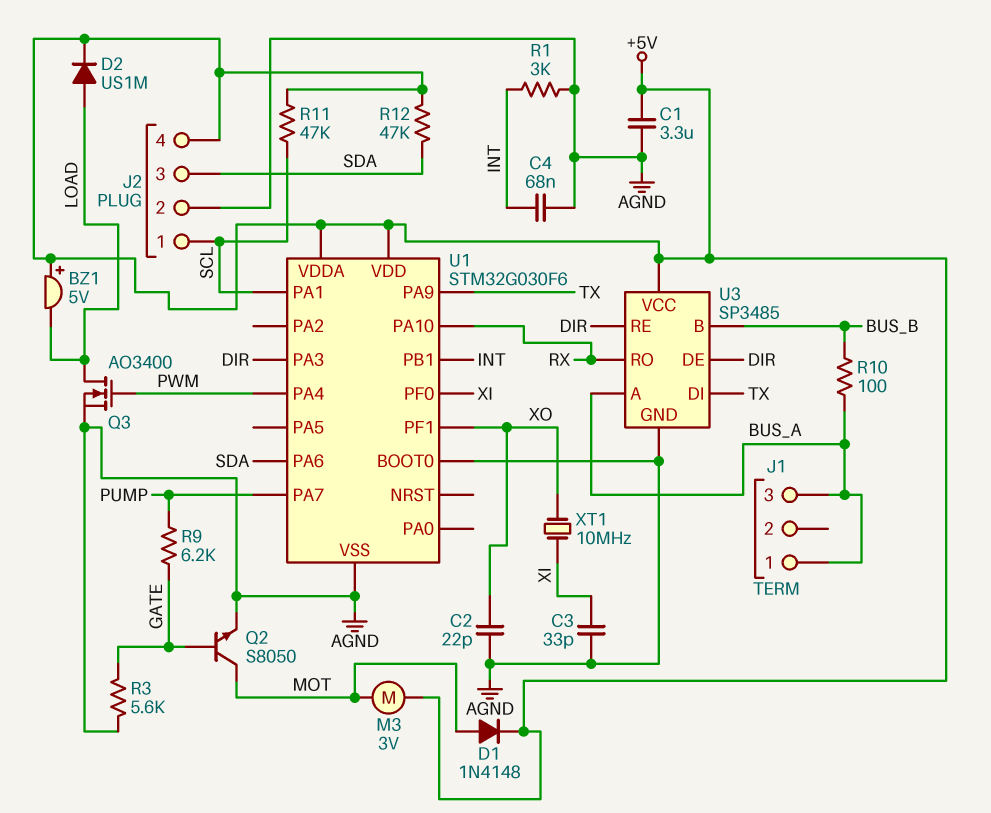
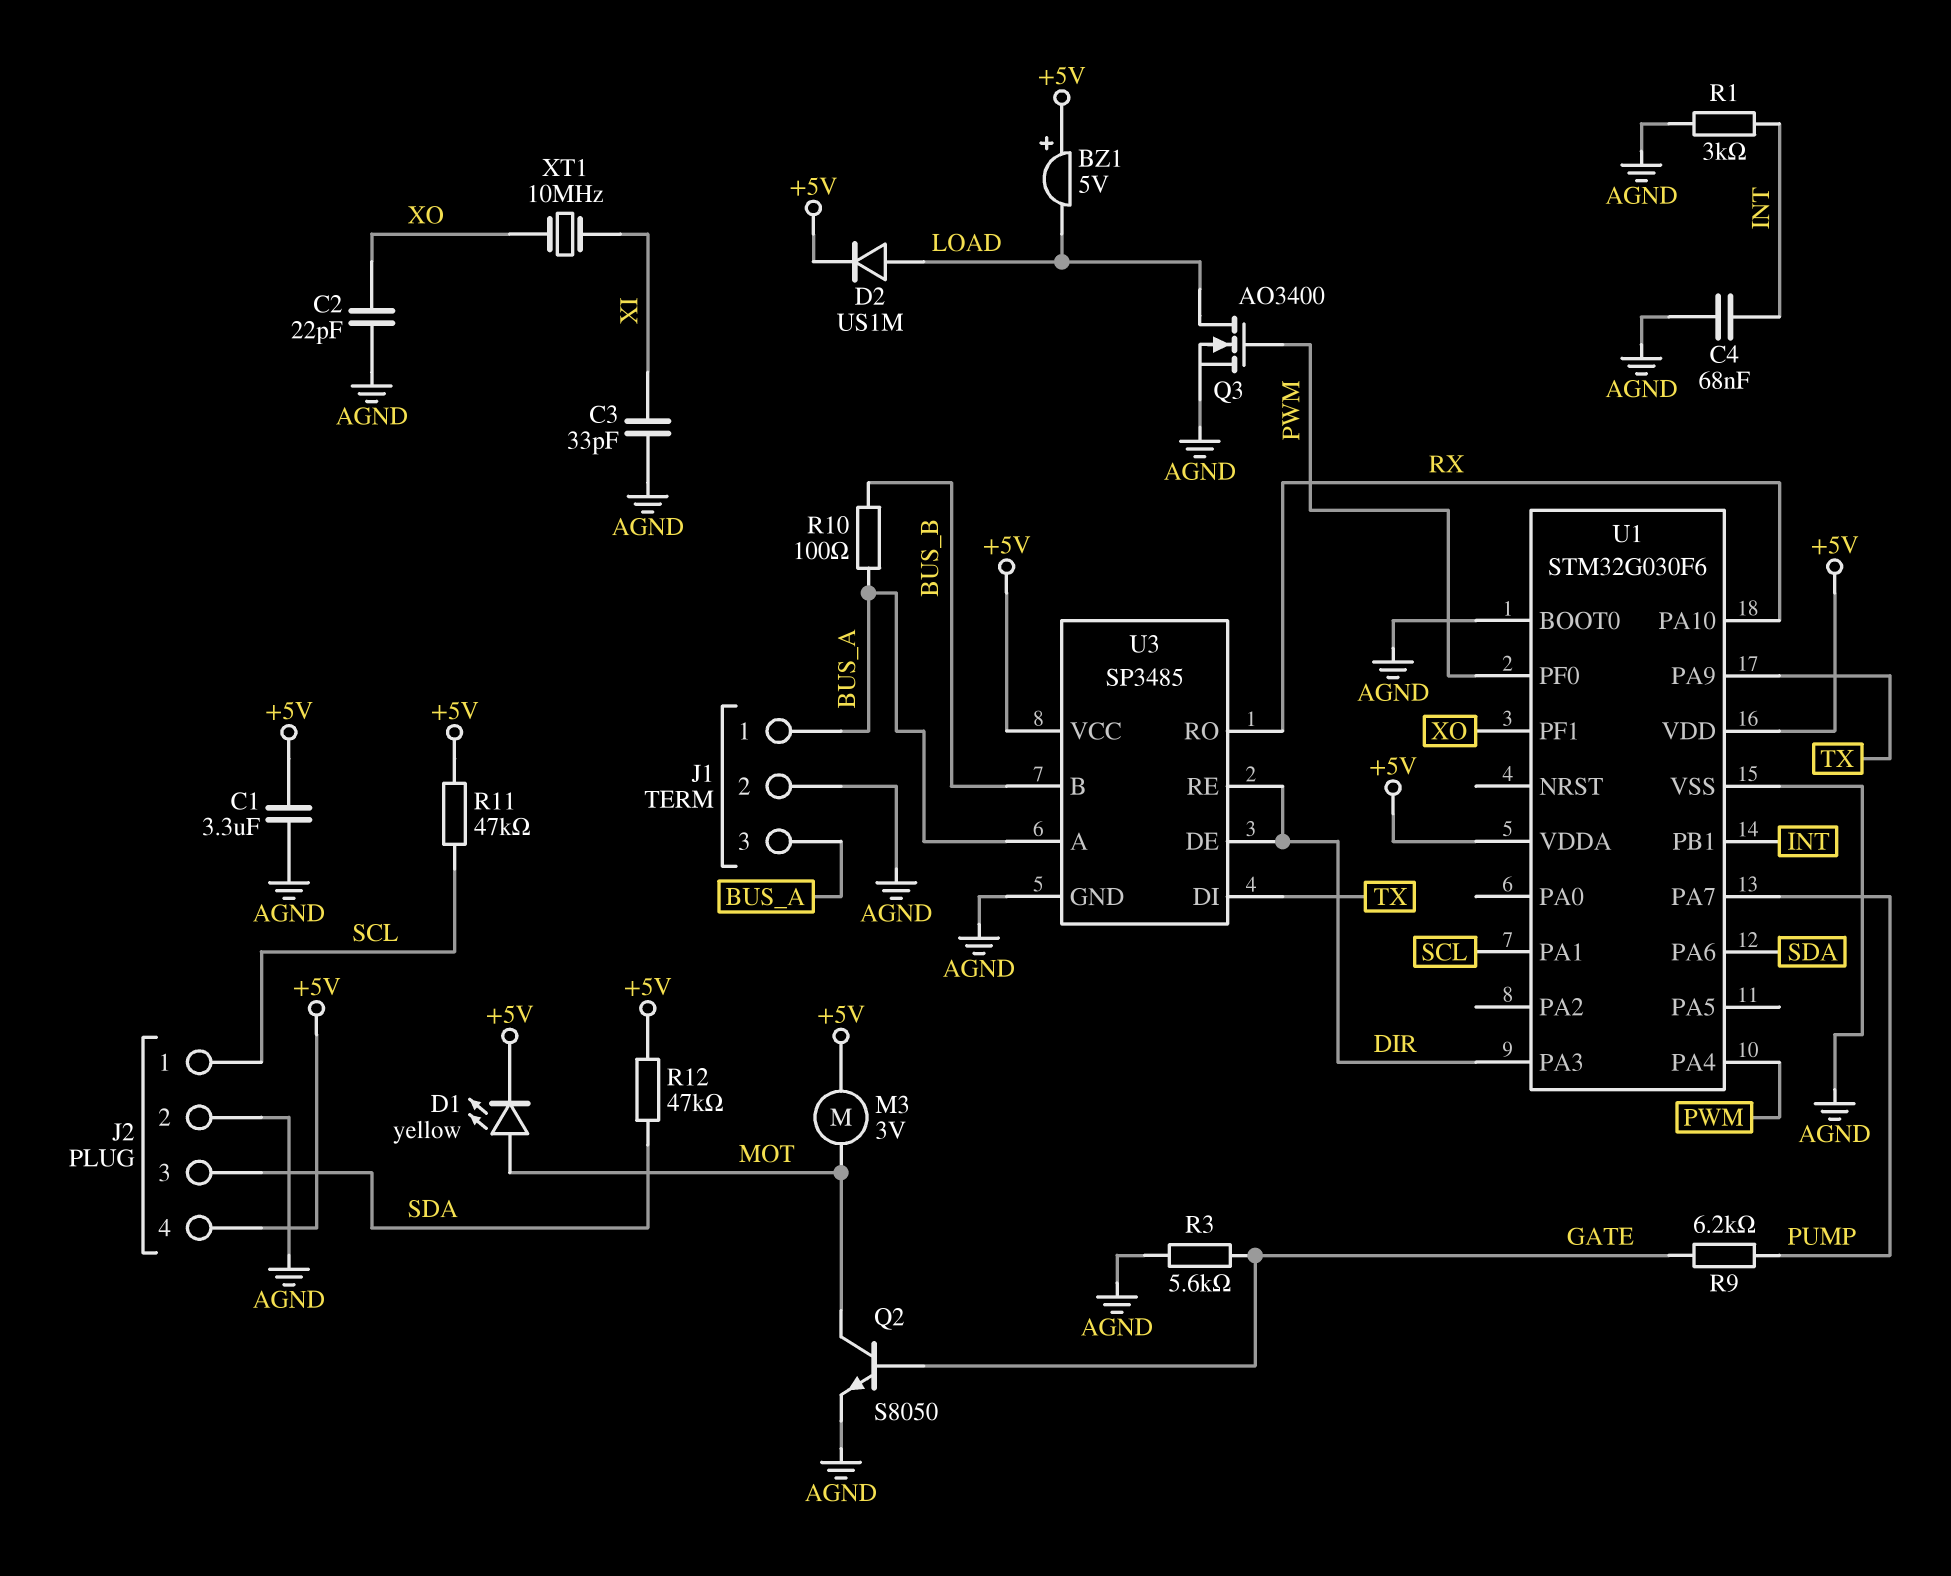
D1: diode 1N4148 (A MOT, K +5V) -> LED yellow (A MOT, K +5V)
J1 pin 2: none -> AGND
U1 pin PF0: XI -> PWM

